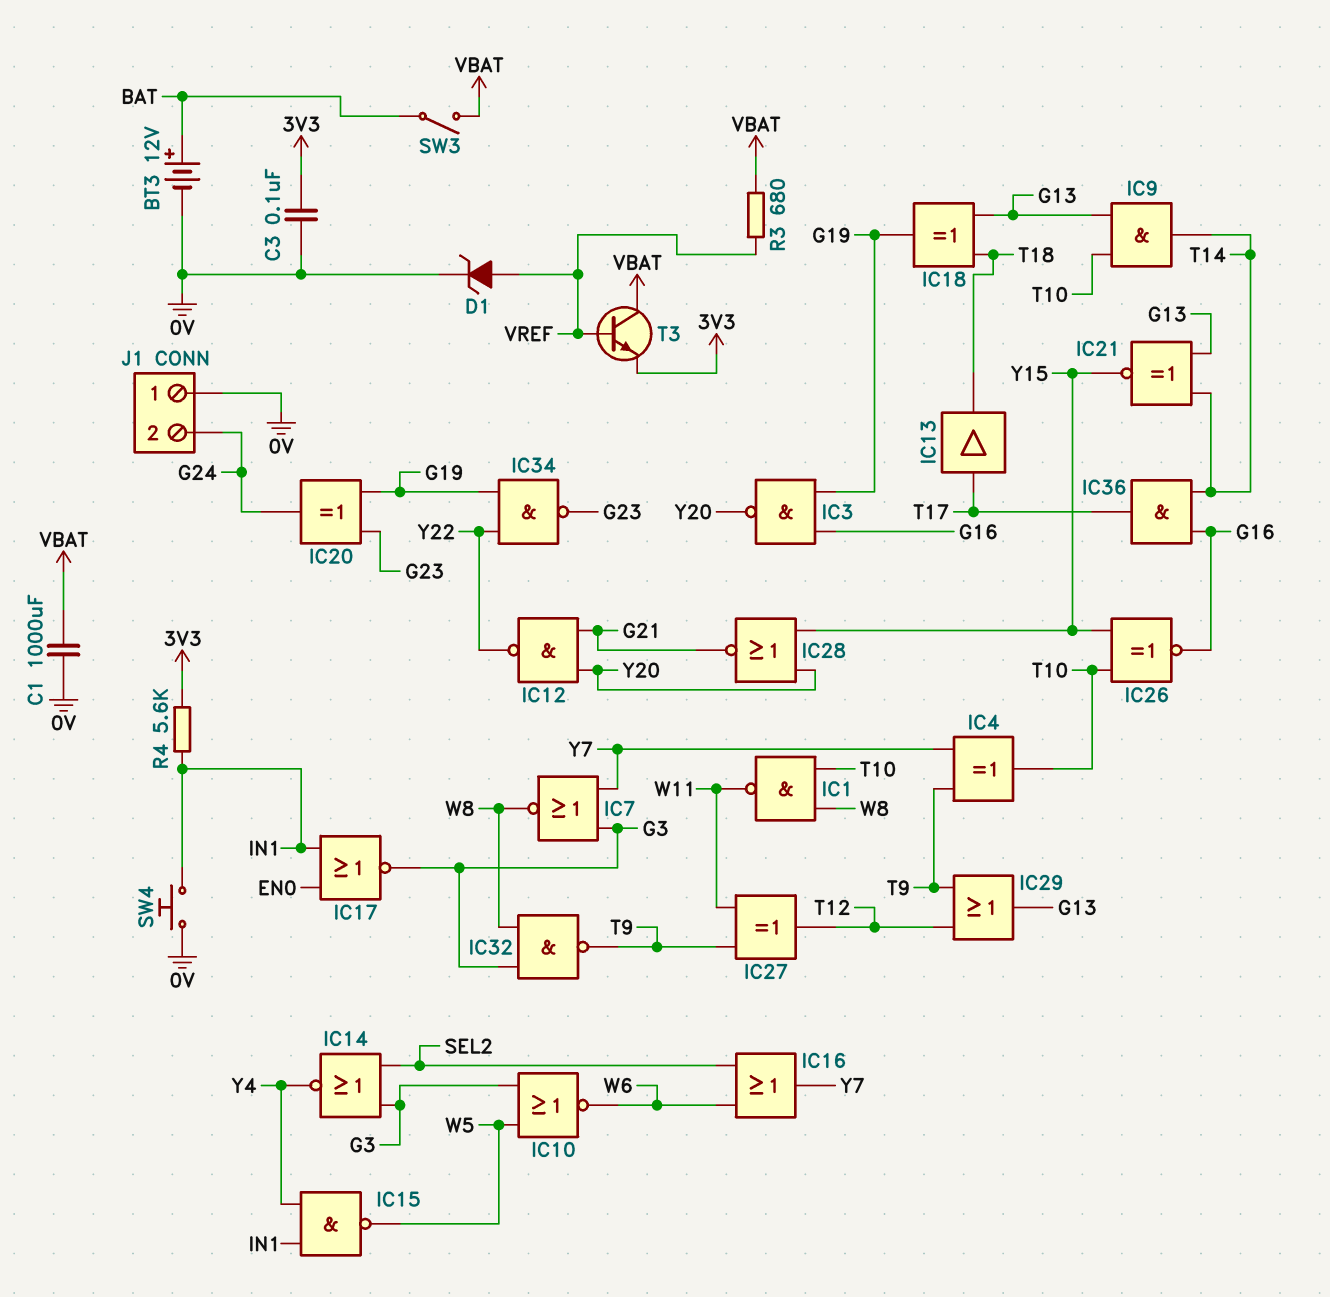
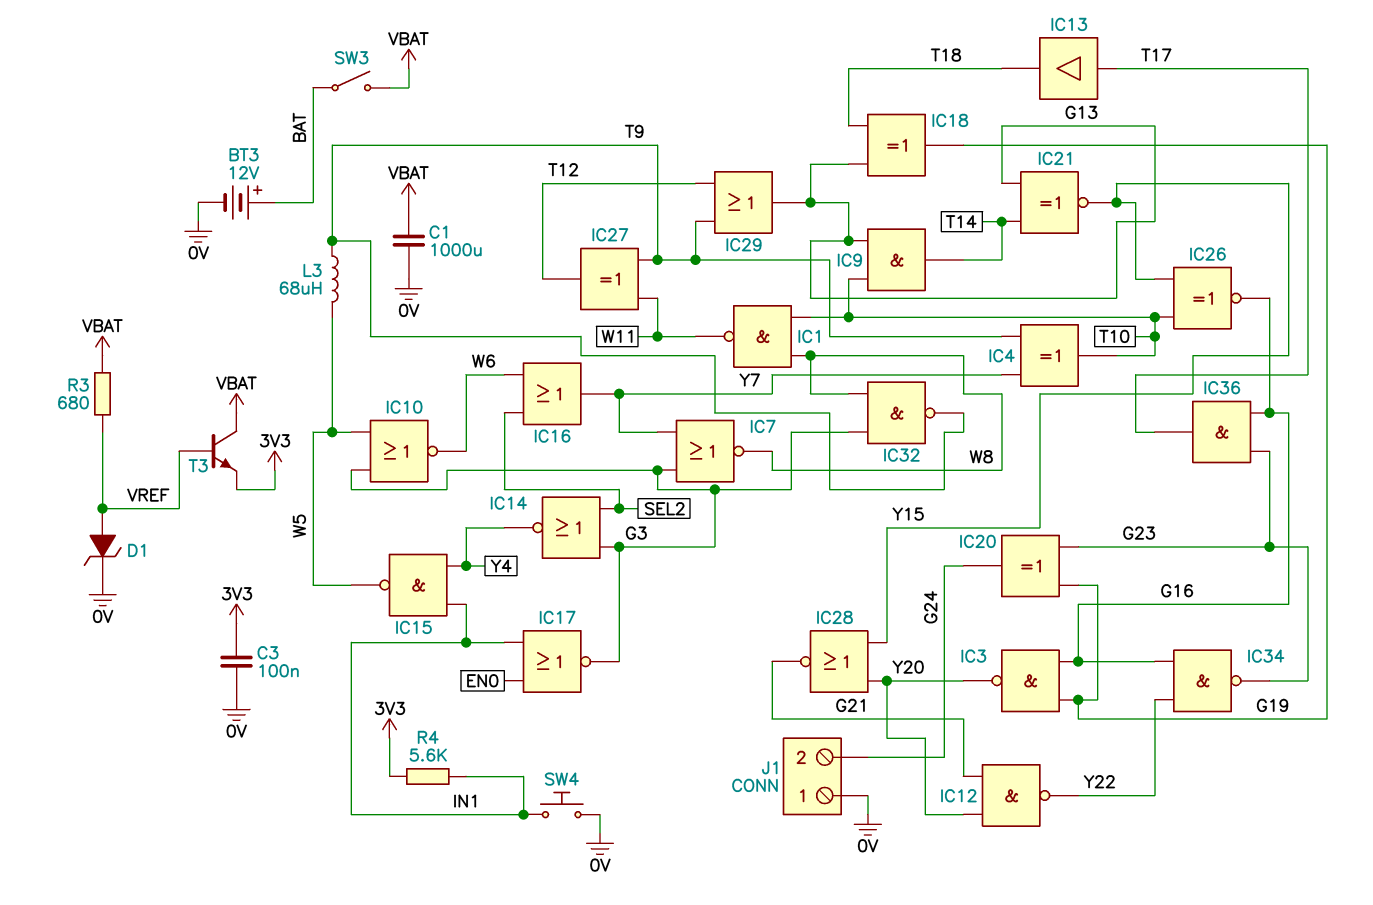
IC34: NAND (in G19, in Y22, out G23) -> NAND (in G16, in Y22, out G23)
IC36: AND (in G16, in T14, out T17) -> AND (in G16, in G23, out T17)
L3: none -> 68uH (T9, W5)

